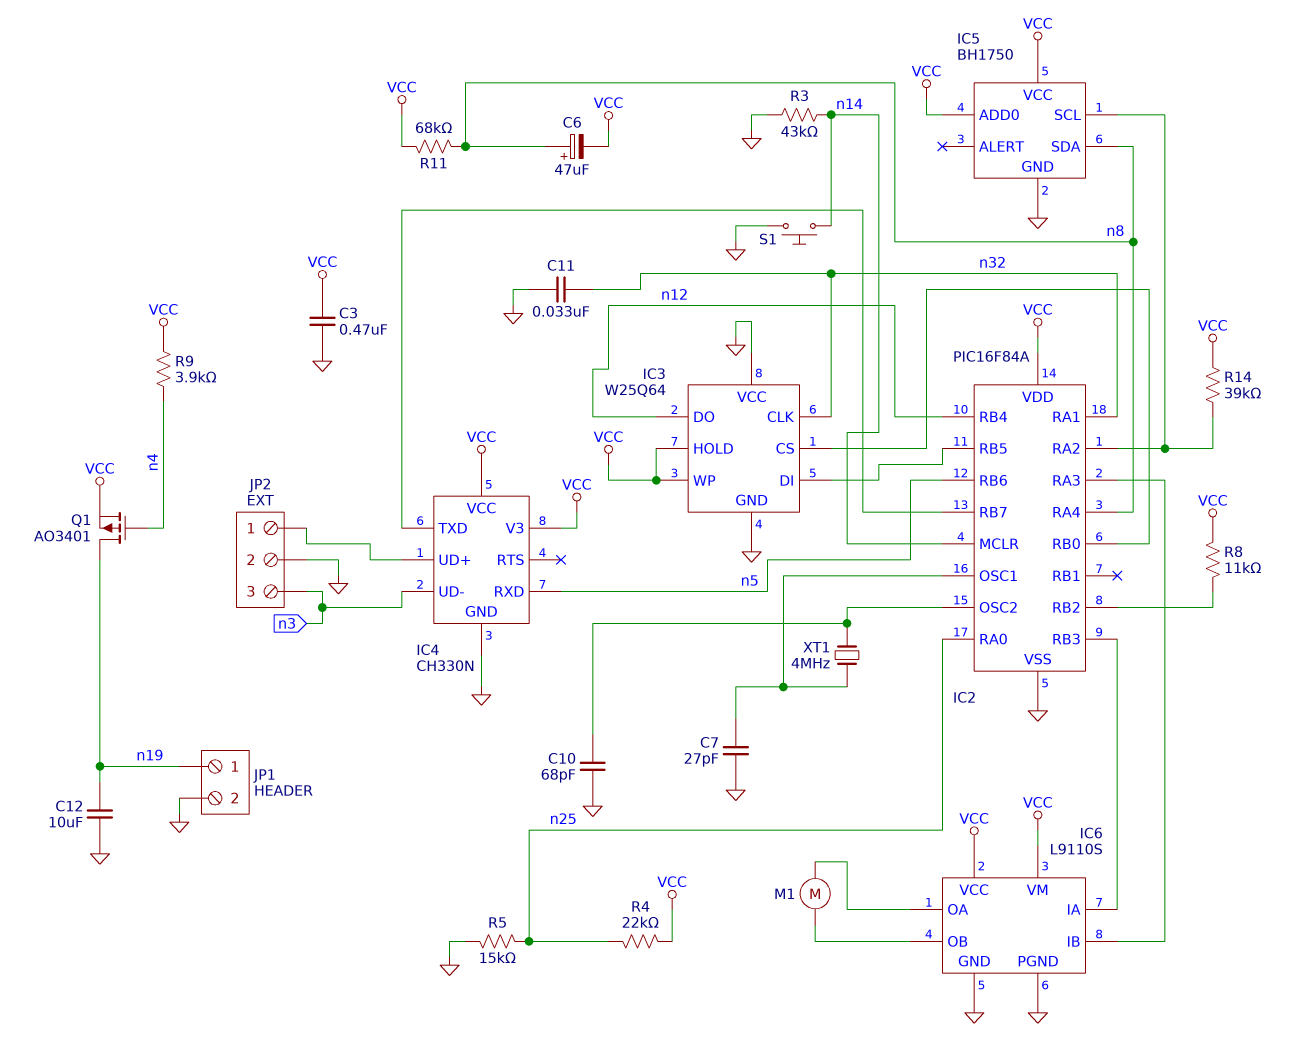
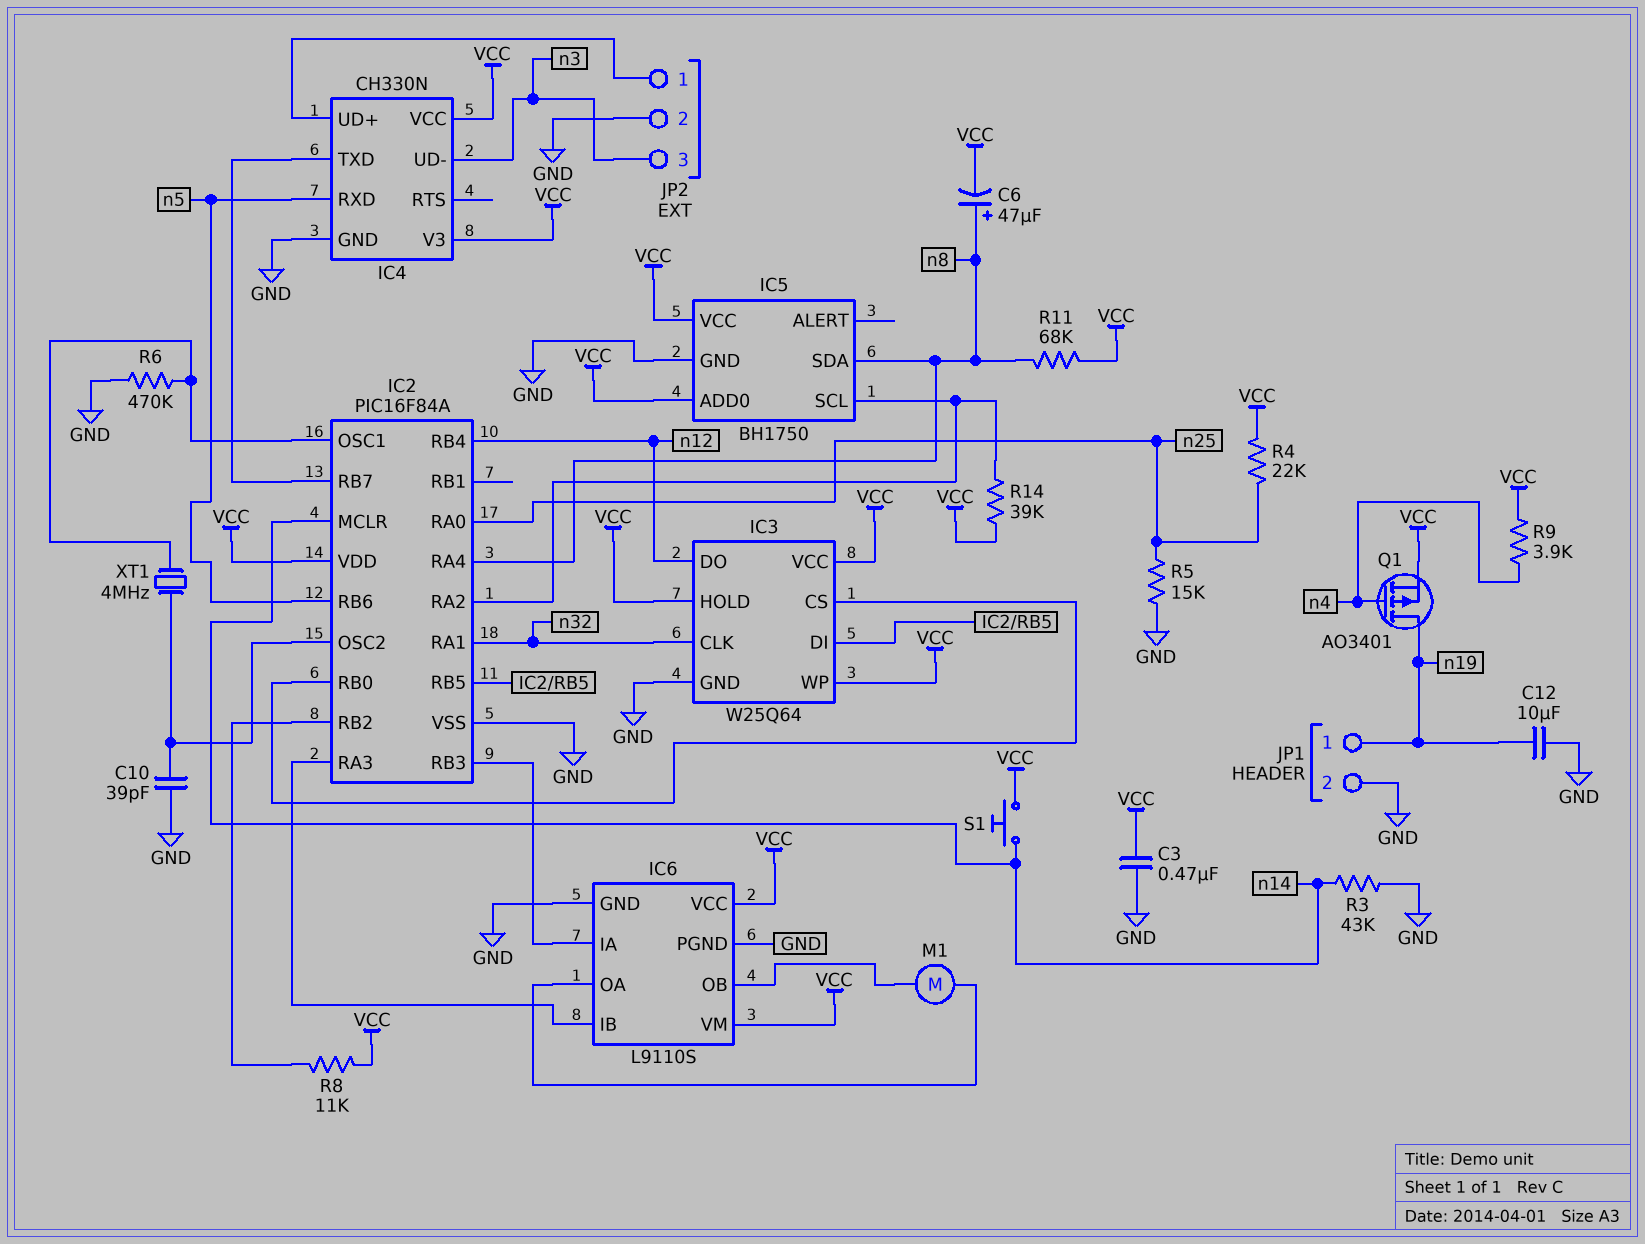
C7: 27pF (GND, IC2/OSC1) -> none
C10: 68pF (GND, IC2/OSC2) -> 39pF (GND, IC2/OSC2)
C11: 33nF (GND, n32) -> none
IC3 pin VCC: GND -> VCC
R6: none -> 470k (GND, IC2/OSC1)
S1: button (GND, n14) -> button (VCC, n14)

